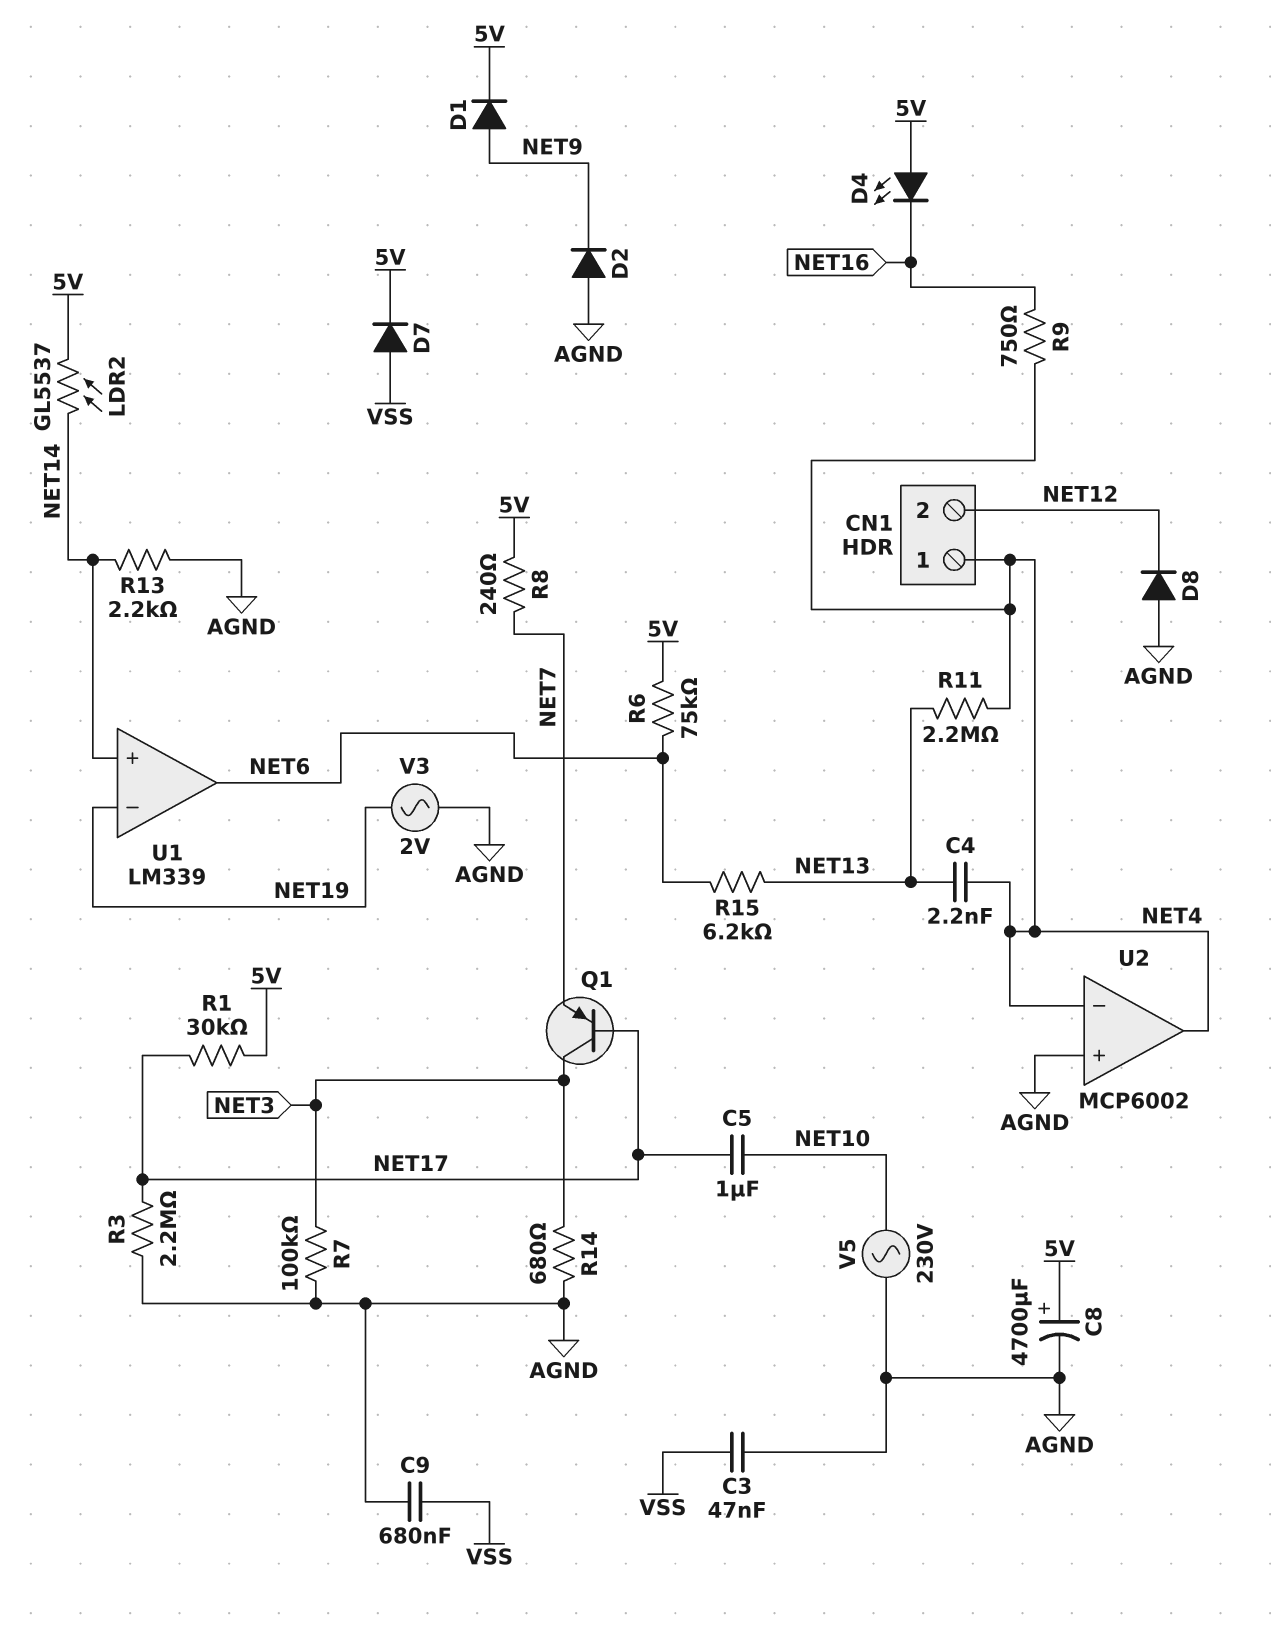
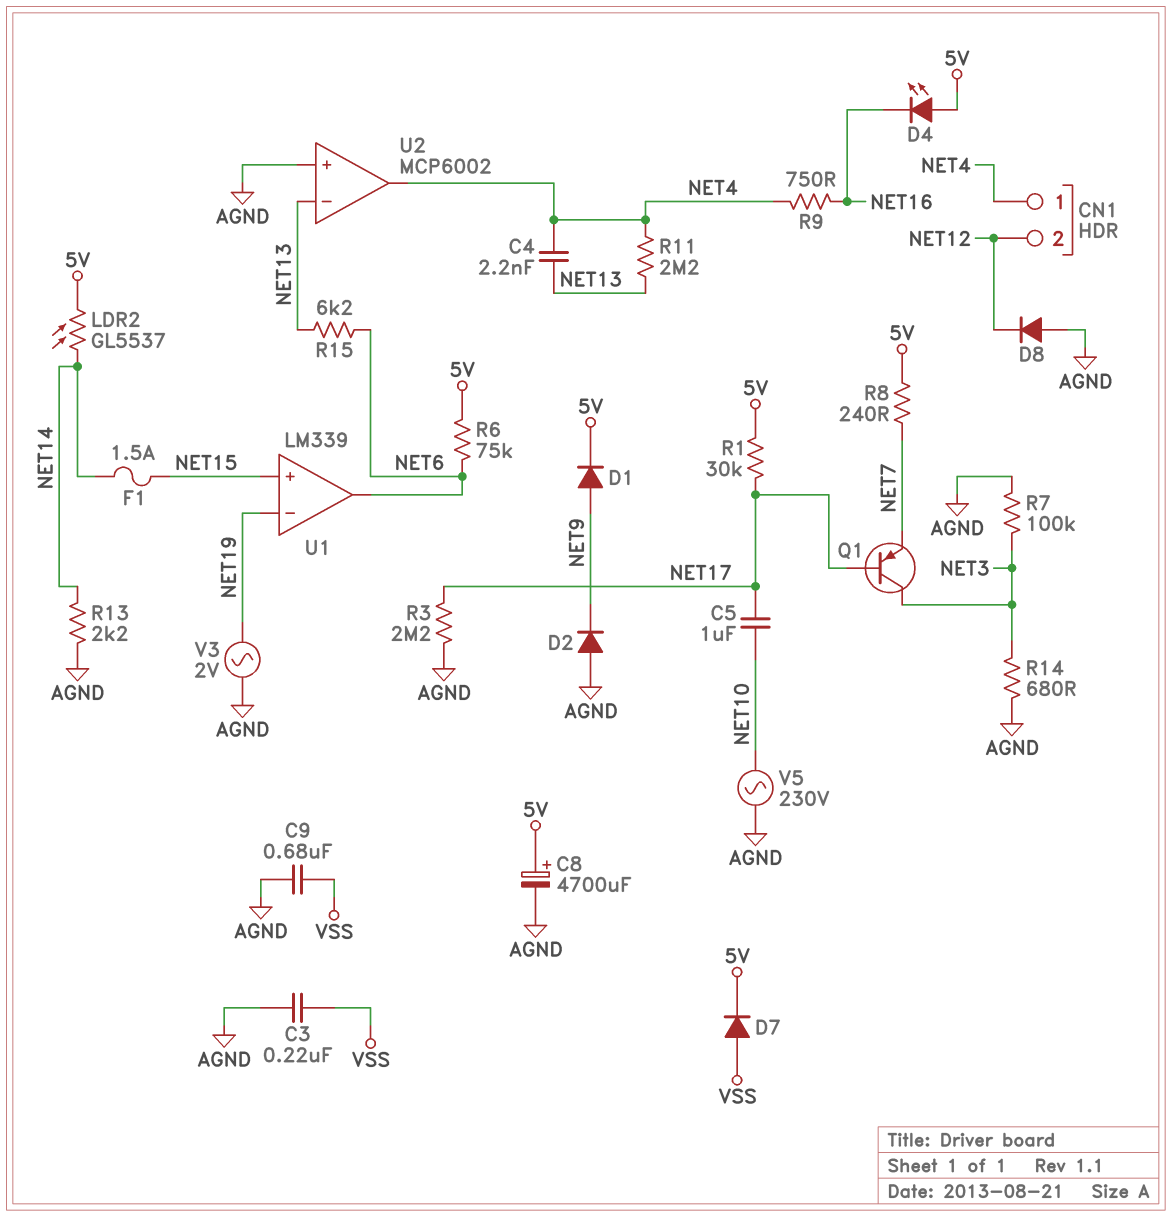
C3: 47nF (AGND, VSS) -> 220nF (AGND, VSS)
F1: none -> 1.5A (NET14, NET15)
U1 pin in+: NET14 -> NET15
U2 pin in-: NET4 -> NET13

